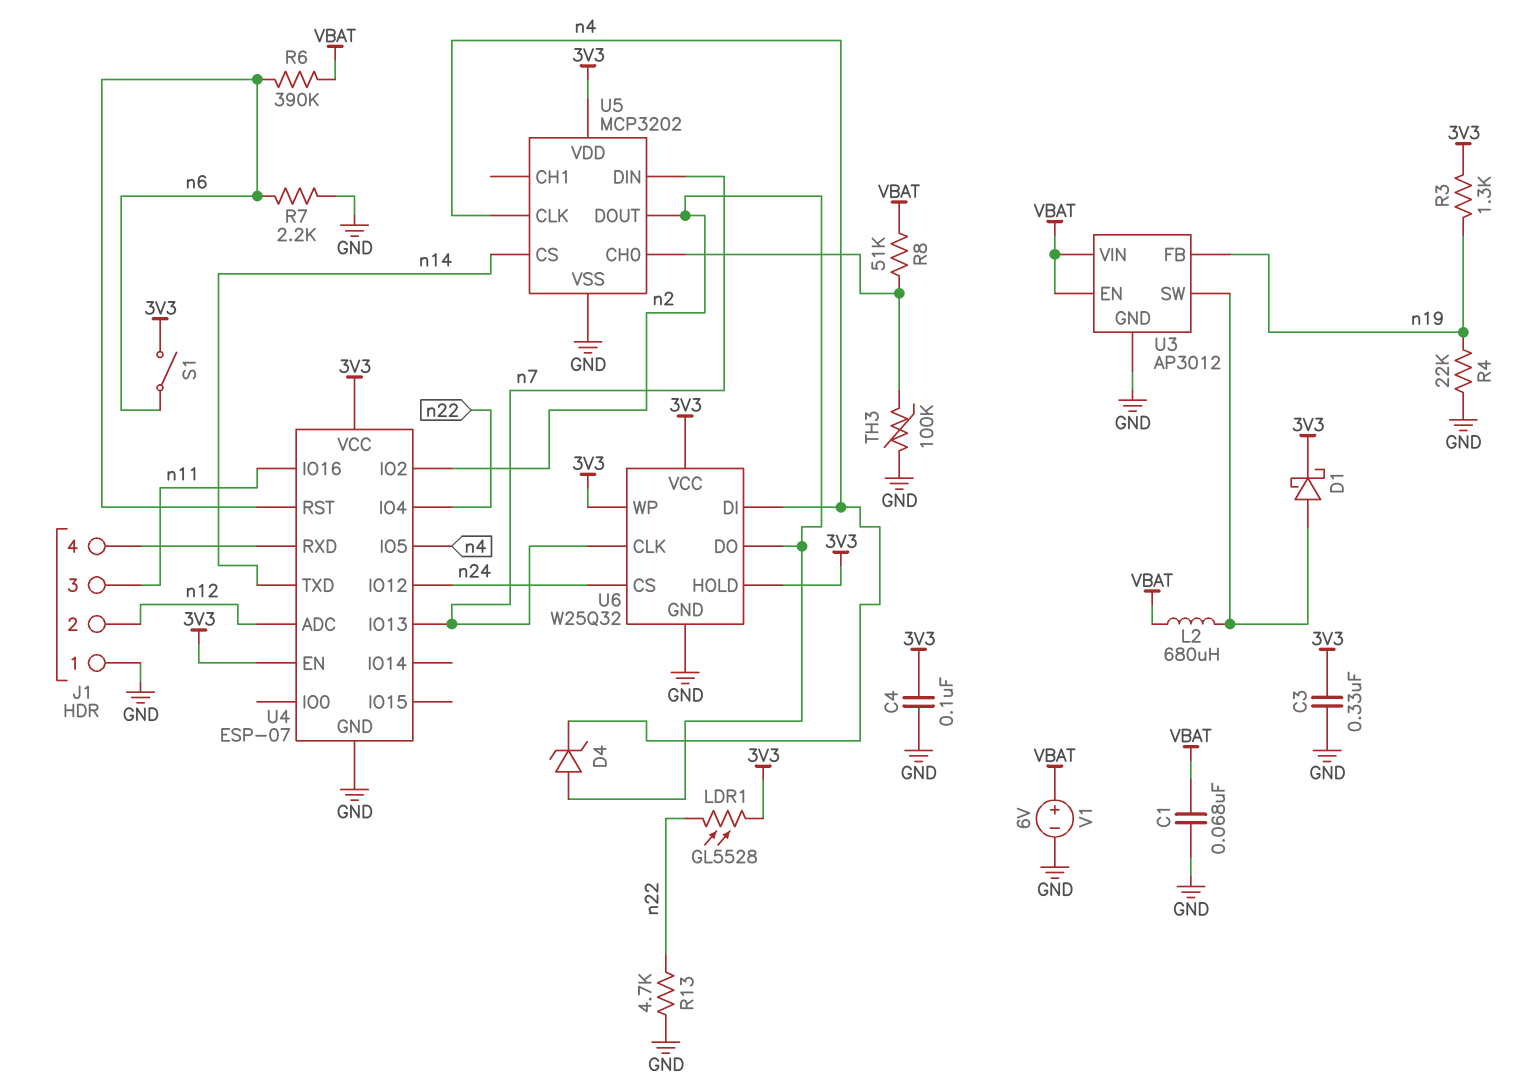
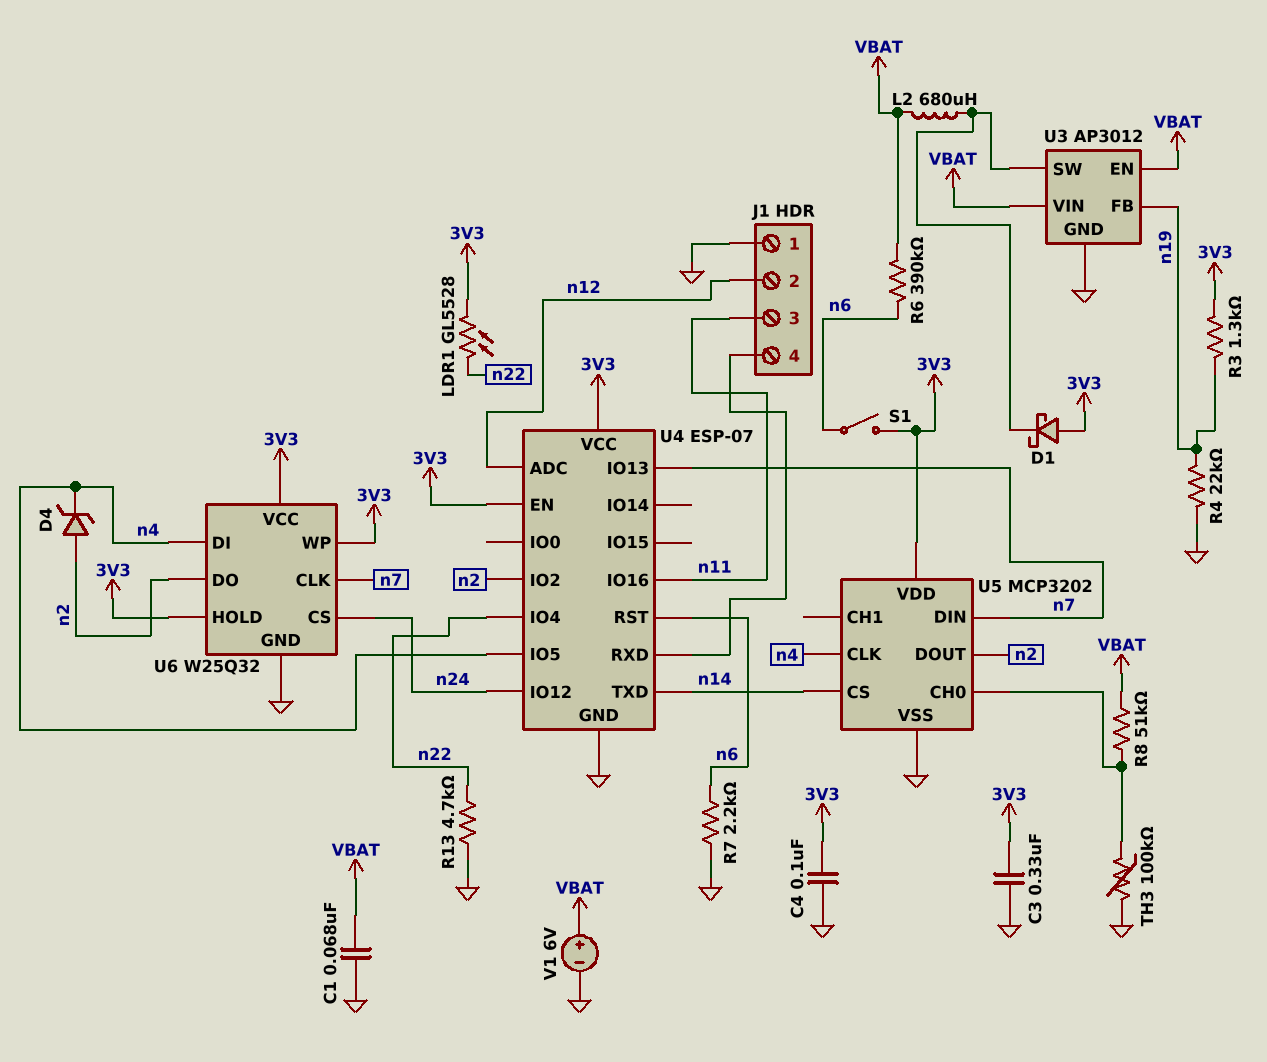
D1: schottky (A U3/SW, K 3V3) -> schottky (A 3V3, K U3/SW)

